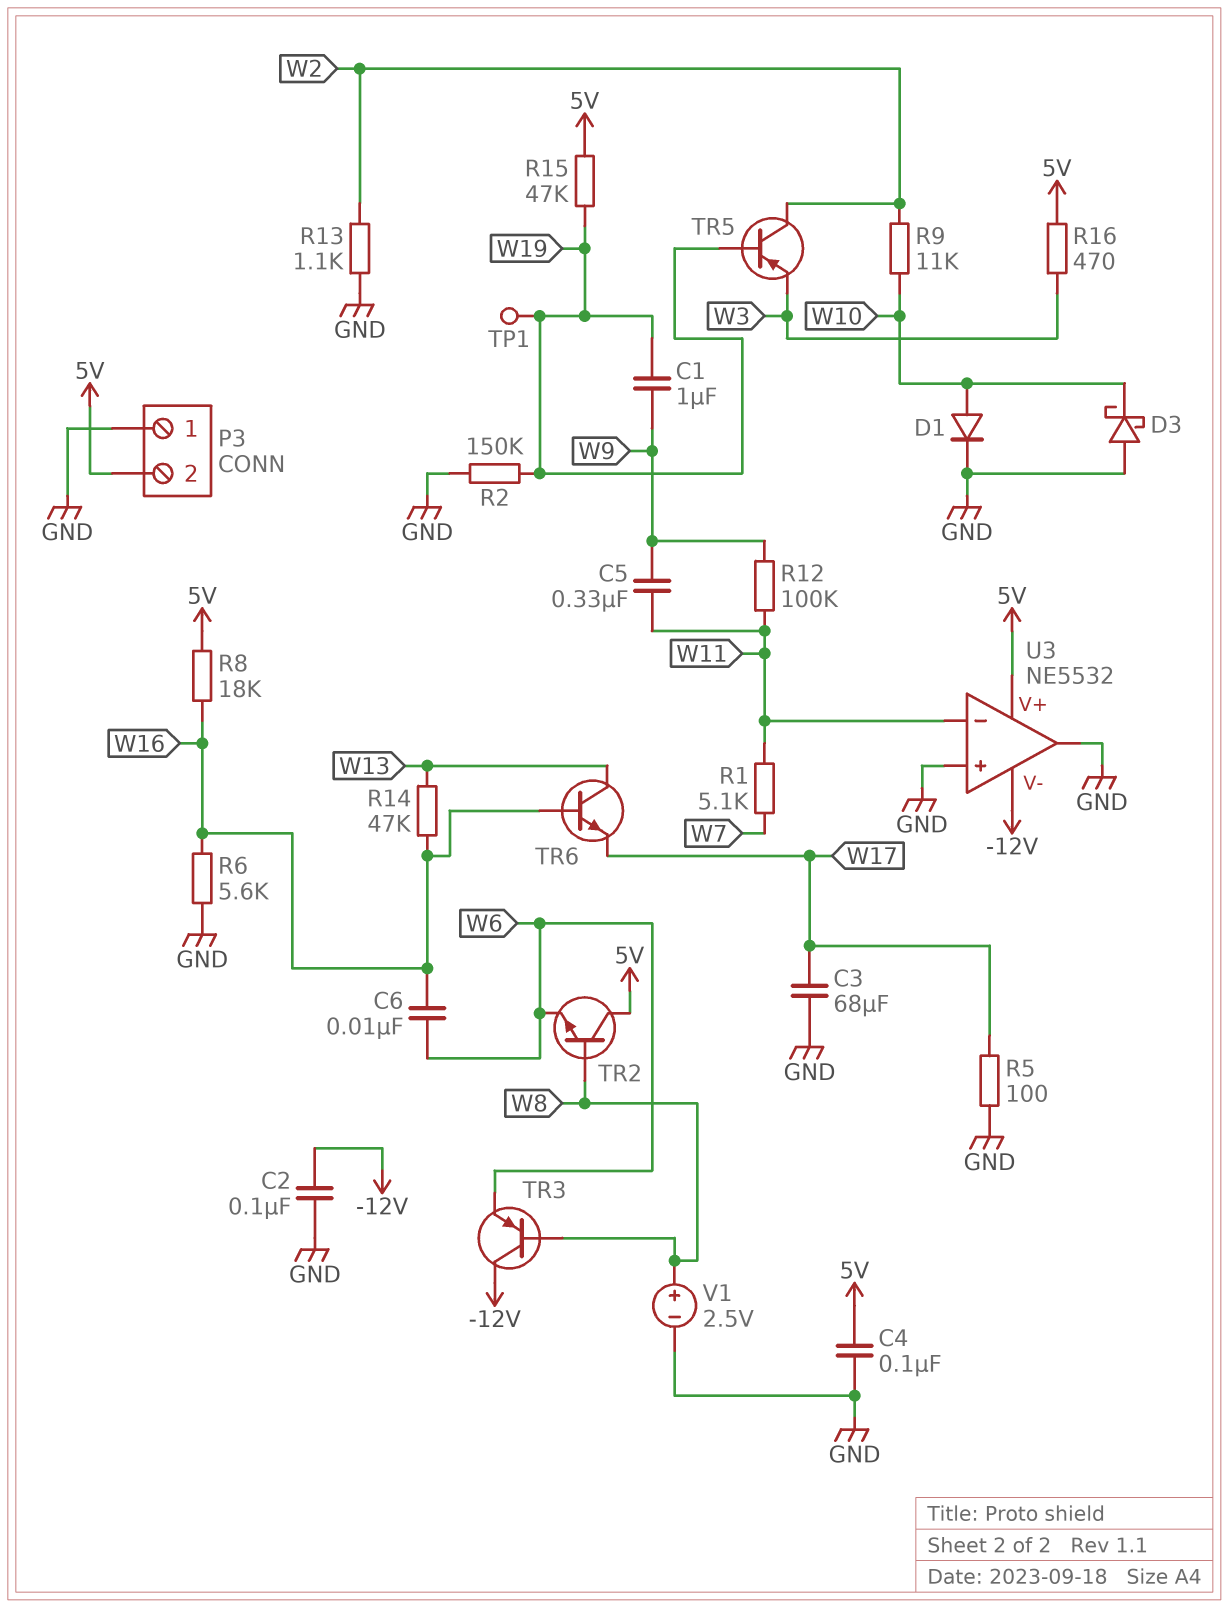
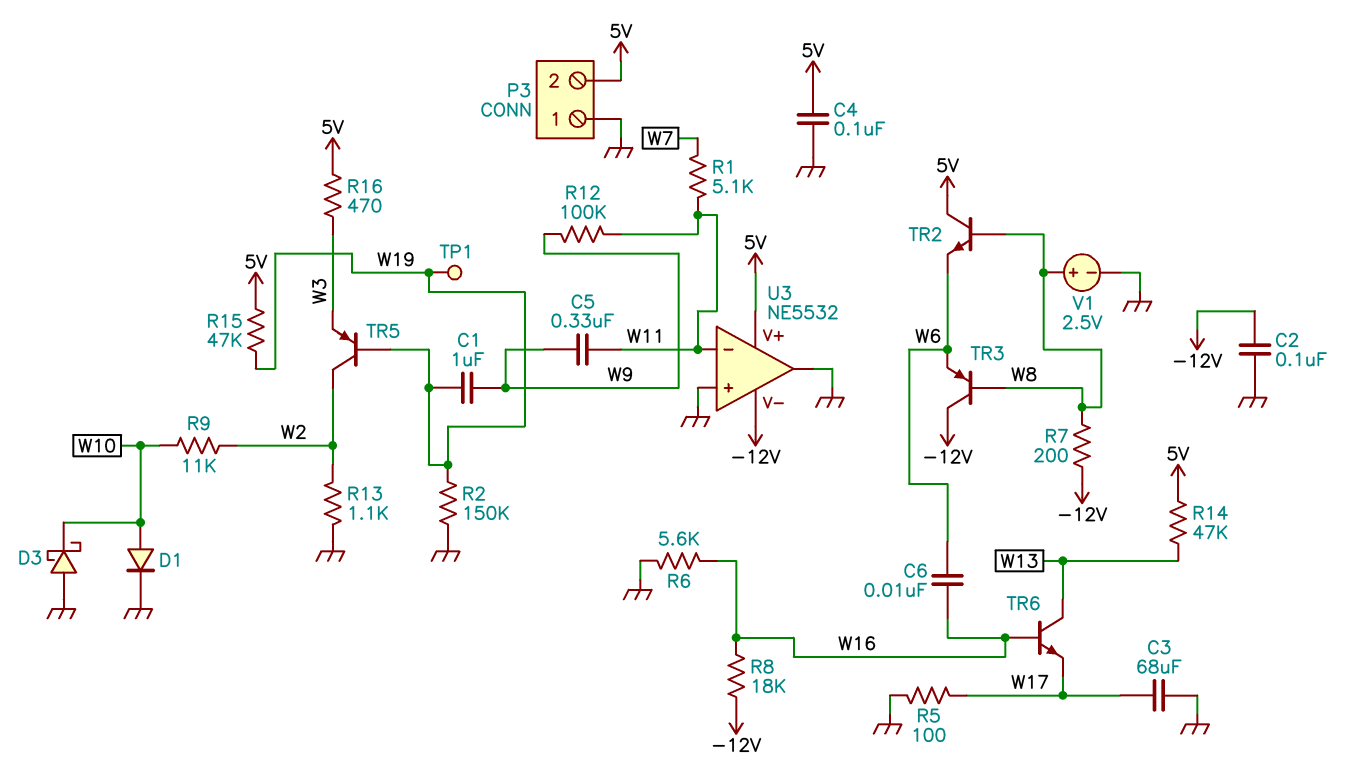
R7: none -> 200 (-12V, W8)
R8: 18k (5V, W16) -> 18k (-12V, W16)
R14: 47k (W13, W16) -> 47k (5V, W13)

